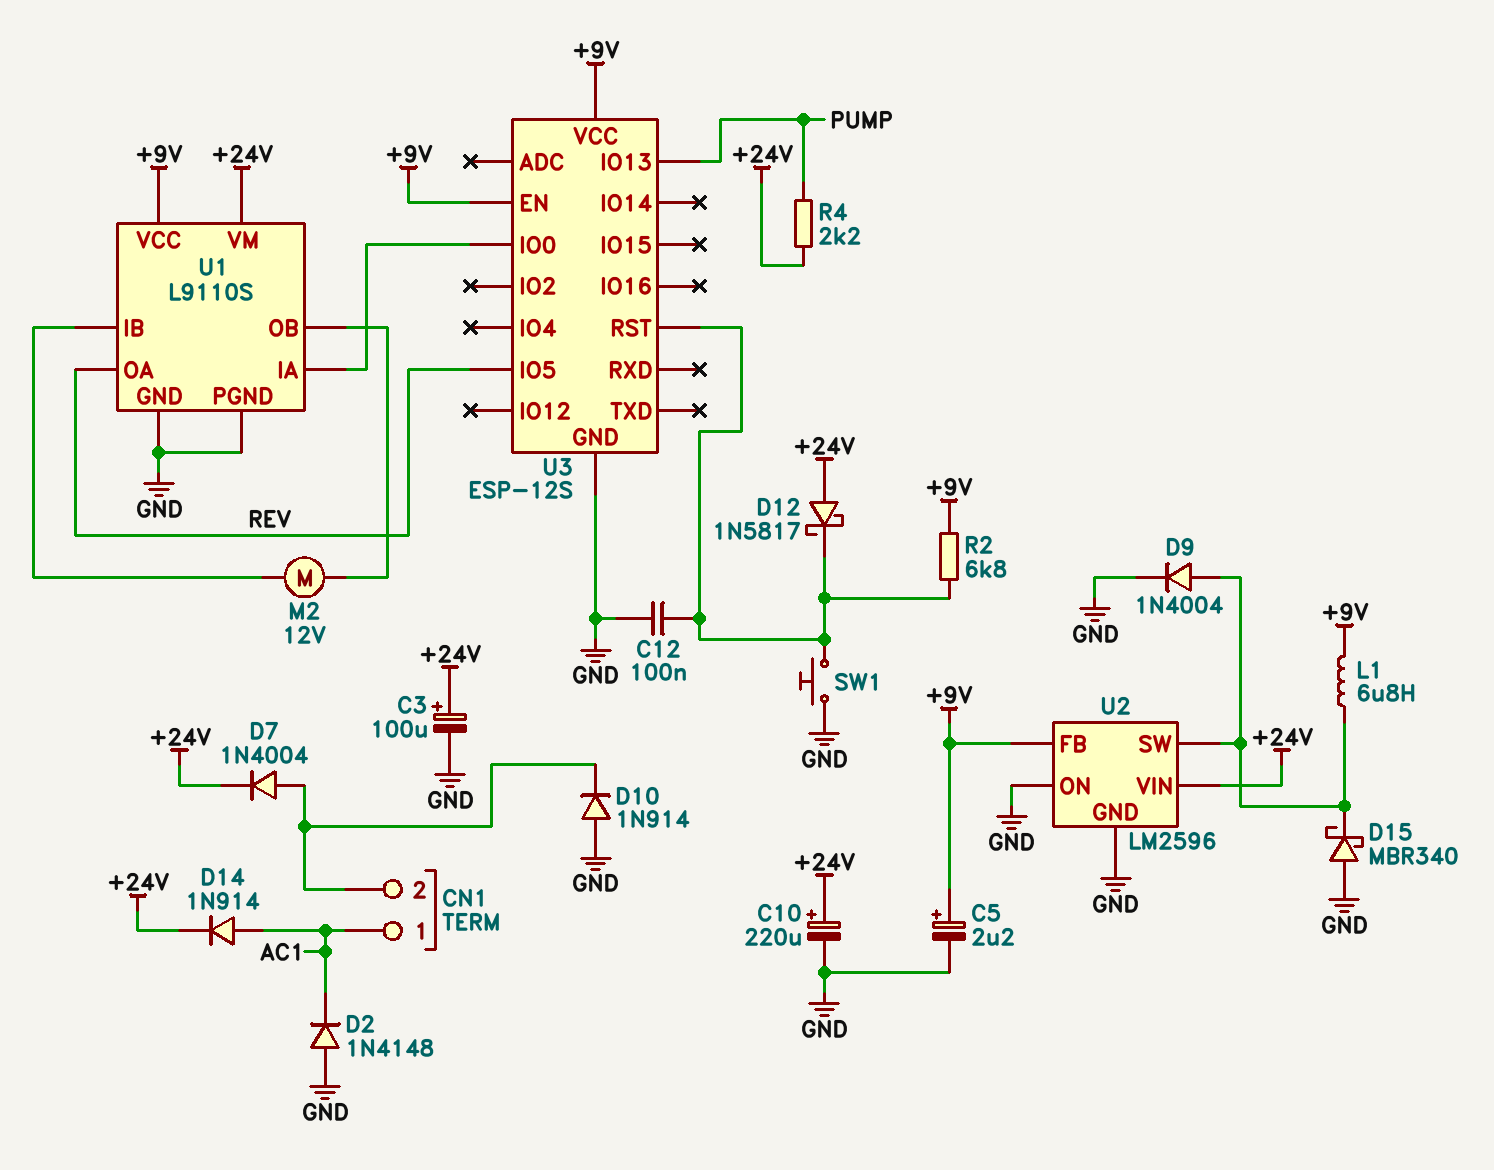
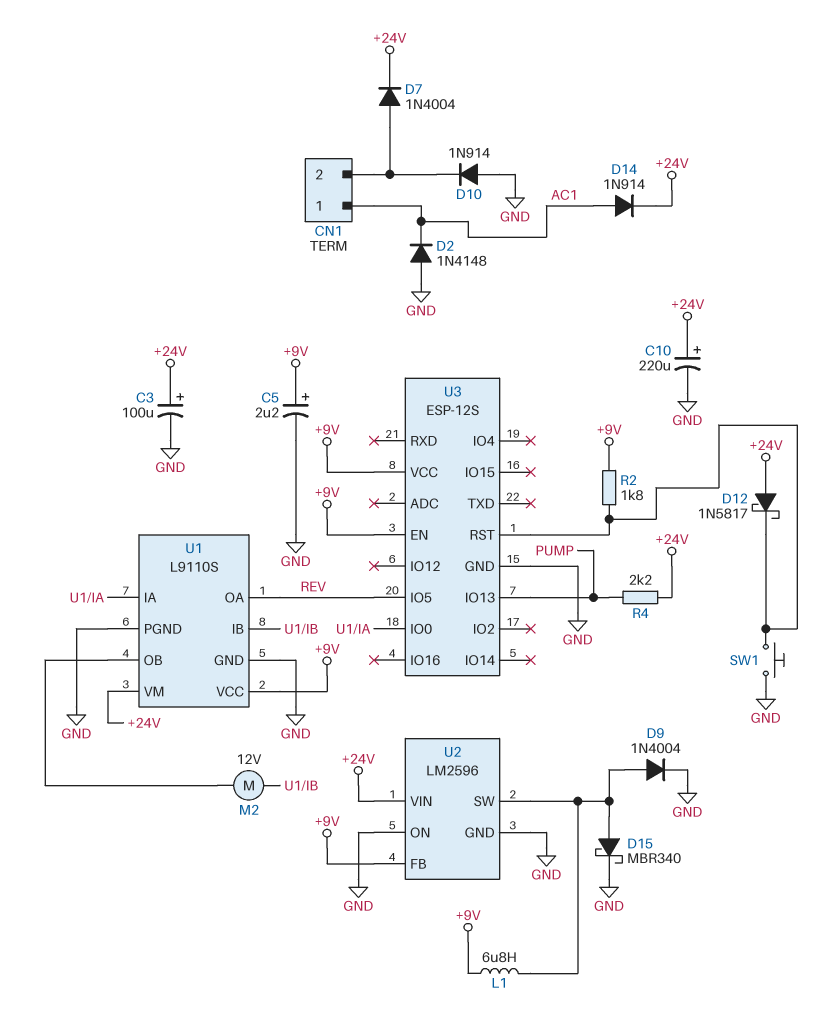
C12: 100nF (GND, U3/RST) -> none
D15: schottky MBR340 (A GND, K U2/SW) -> schottky MBR340 (A U2/SW, K GND)
R2: 6.8k (+9V, U3/RST) -> 1.8k (+9V, U3/RST)

